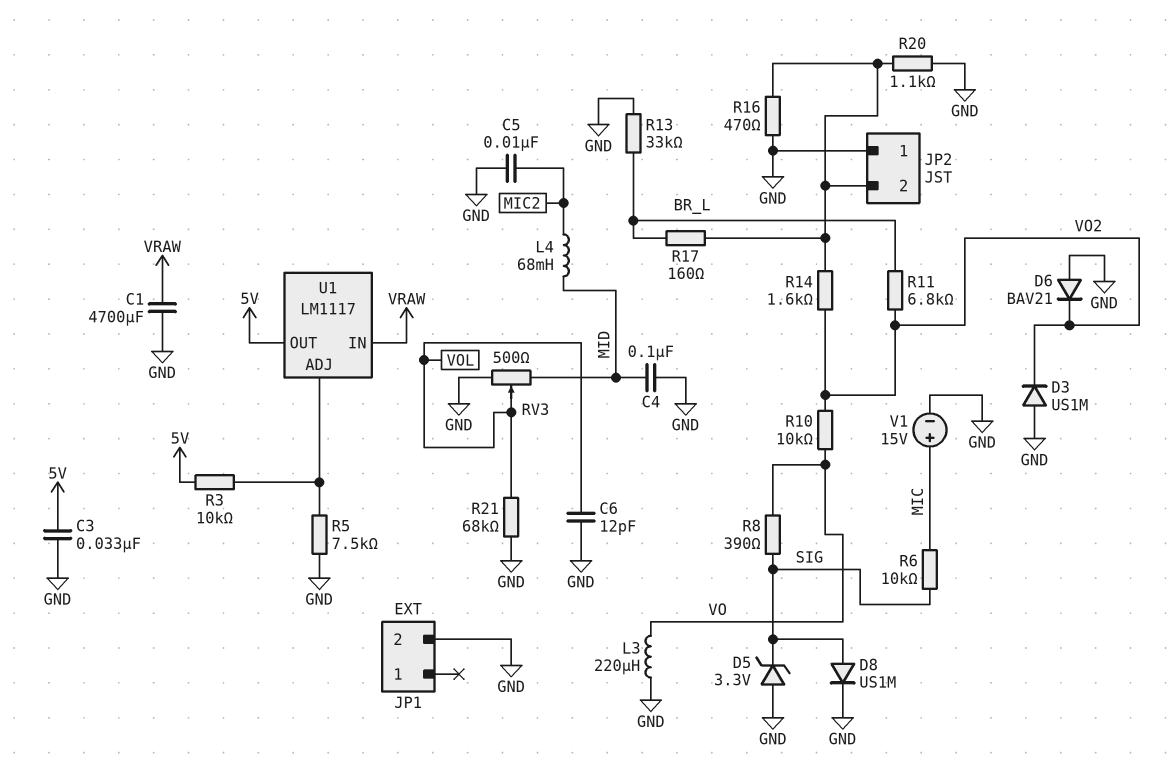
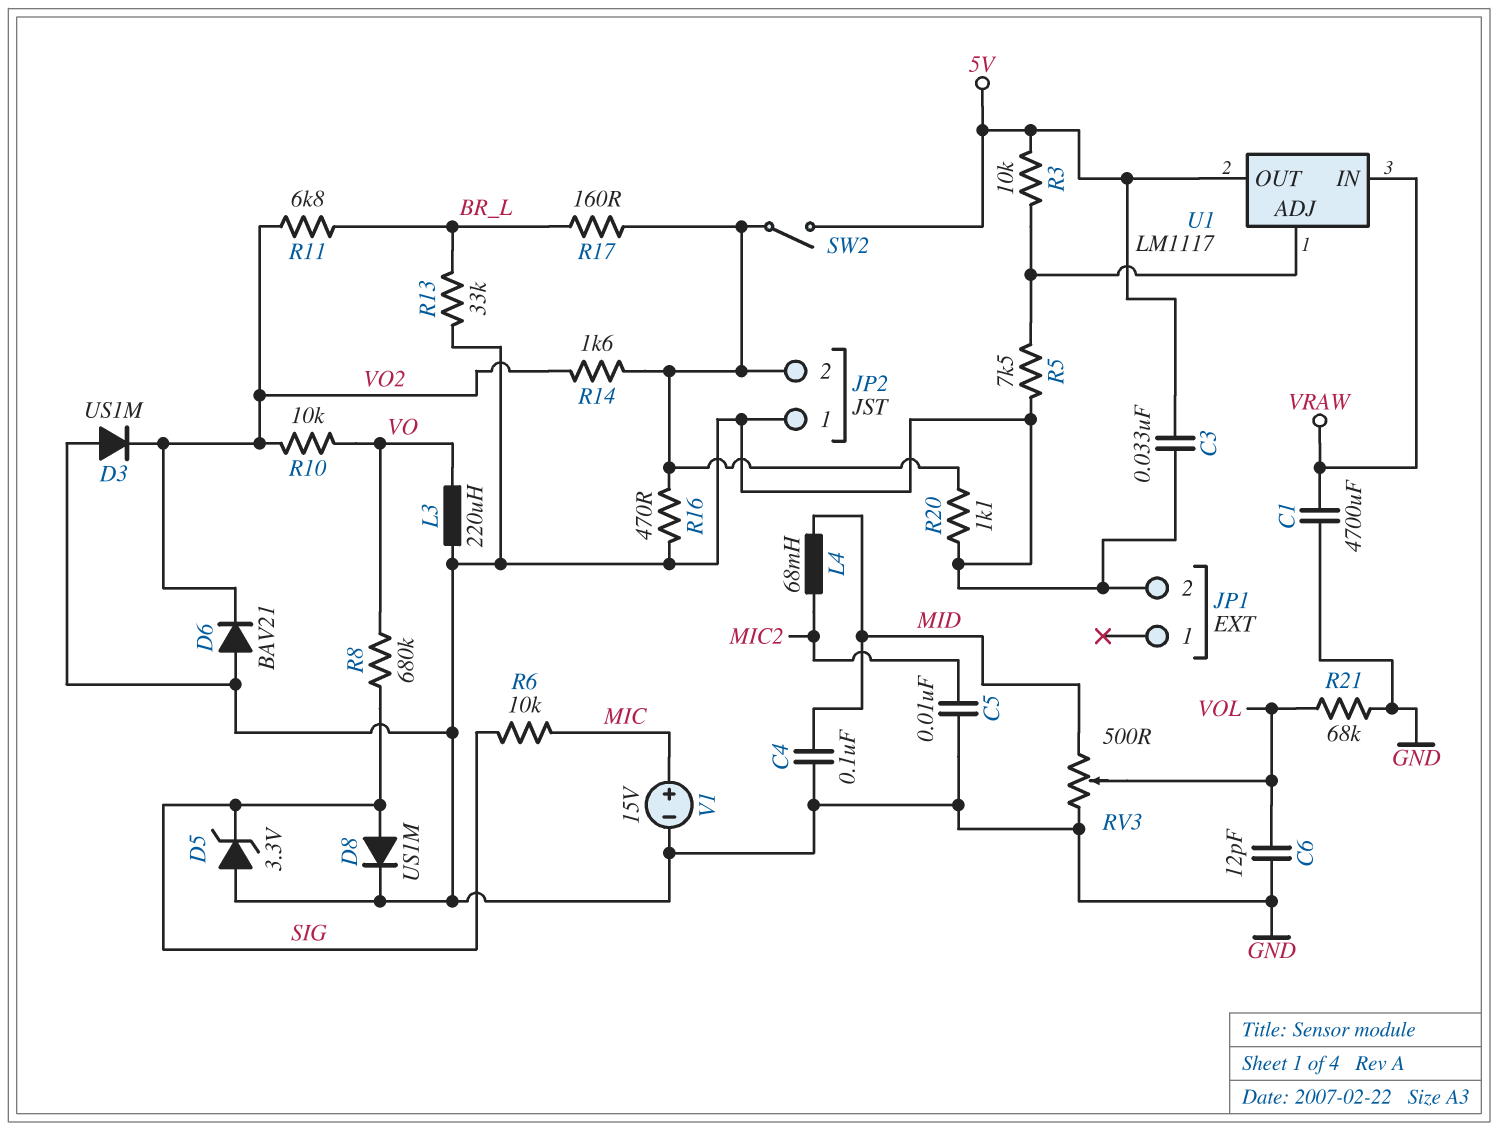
R8: 390 (SIG, VO) -> 680k (SIG, VO)
SW2: none -> switch (5V, JP2/2)

